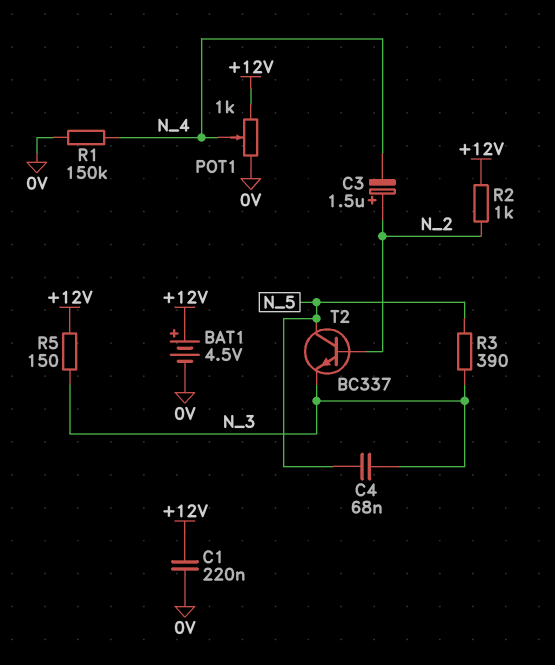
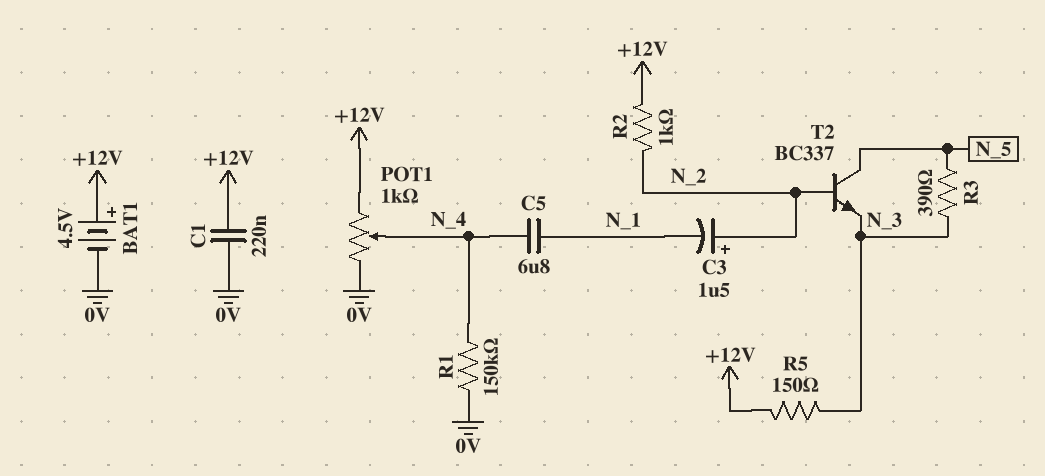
C3: 1.5uF (plus N_2, minus N_4) -> 1.5uF (plus N_2, minus N_1)
C4: 68nF (N_3, N_5) -> none
C5: none -> 6.8uF (N_1, N_4)

